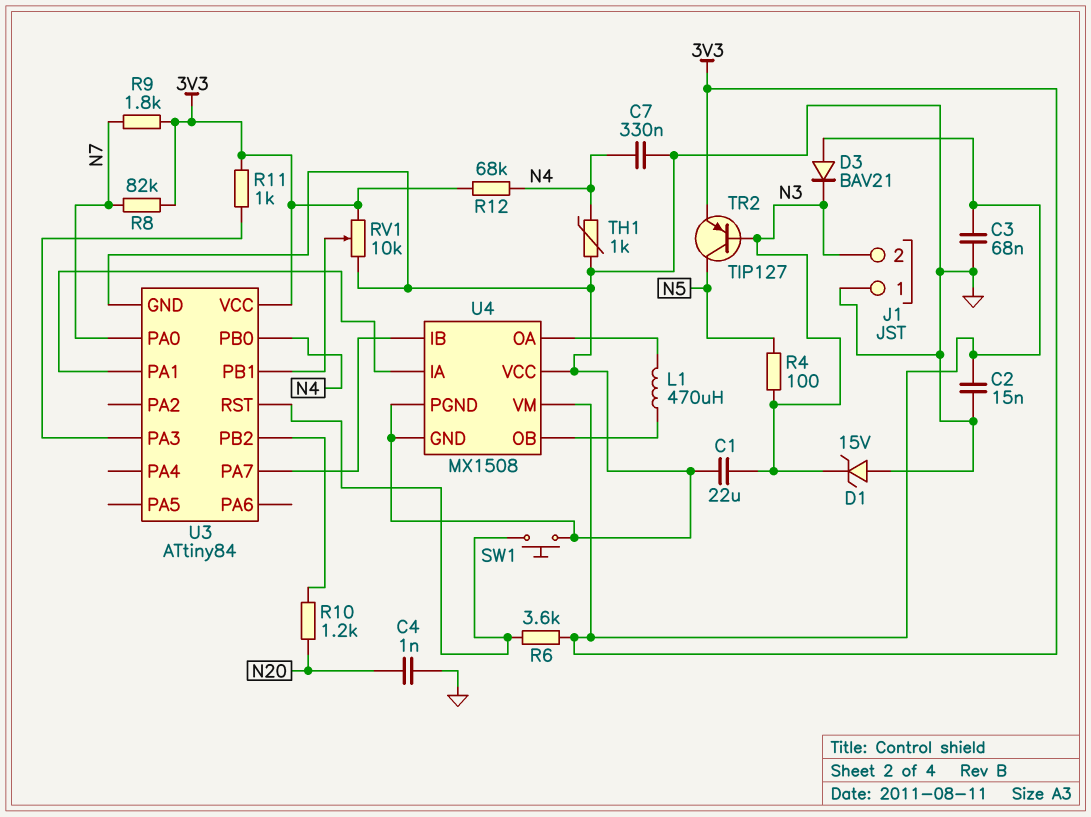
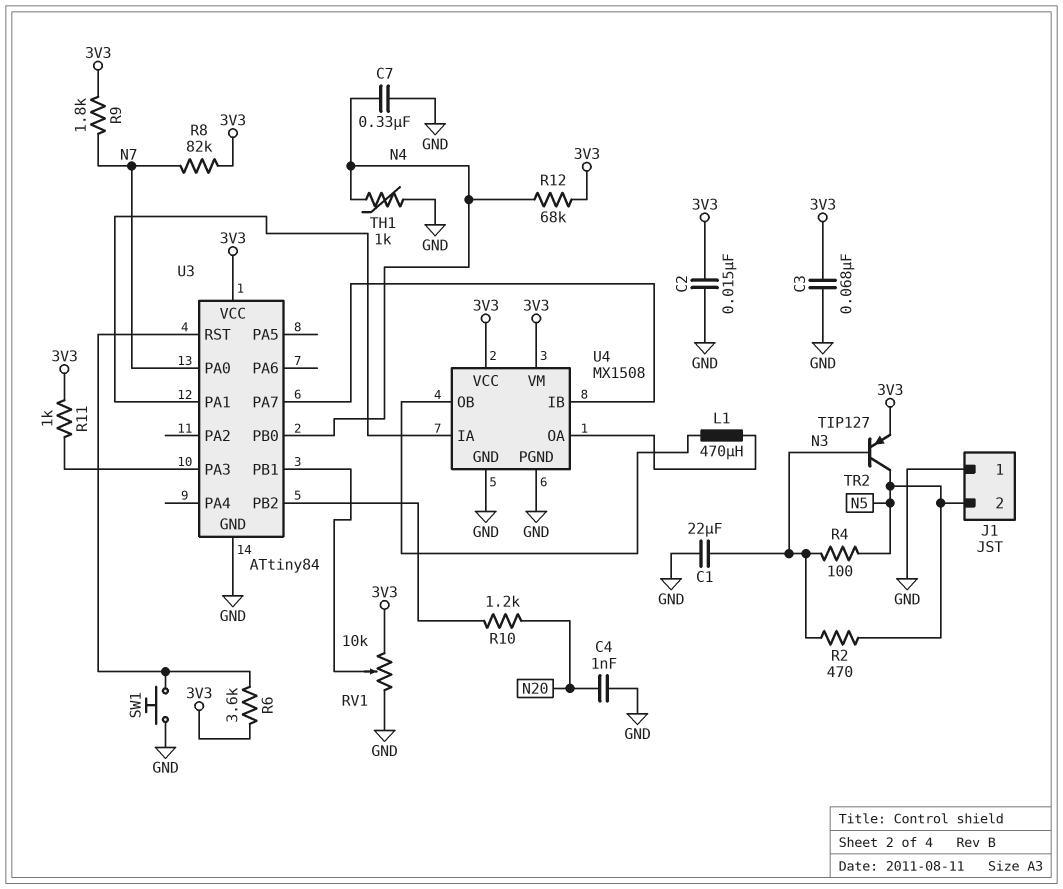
D1: zener 15V (A GND, K N3) -> none
D3: diode BAV21 (A 3V3, K N3) -> none
J1 pin 2: N3 -> N5
R2: none -> 470 (N3, N5)
U4 pin VCC: GND -> 3V3

